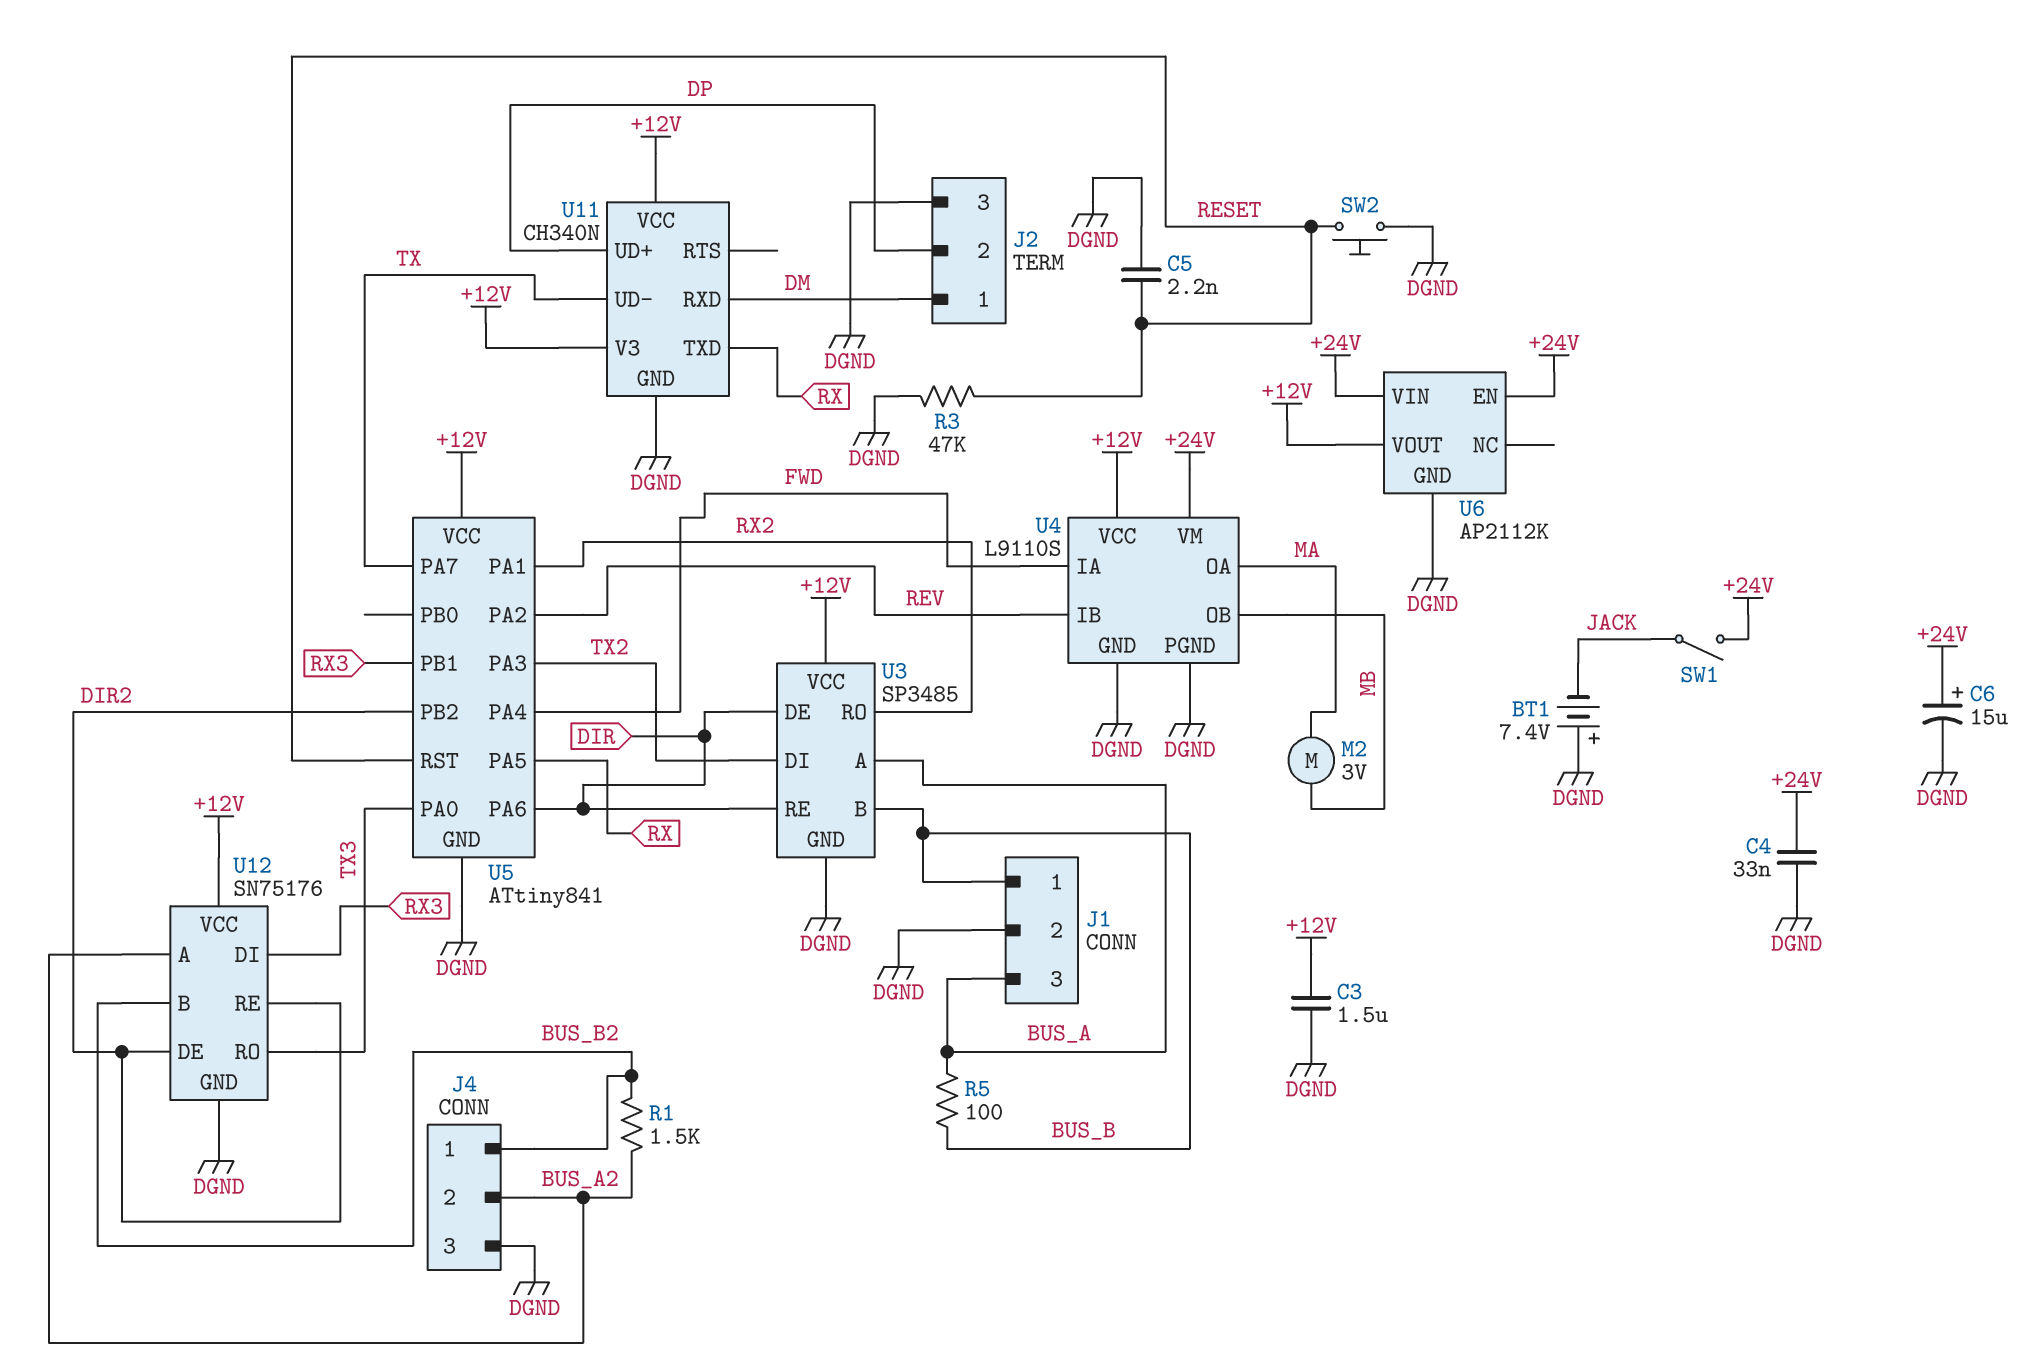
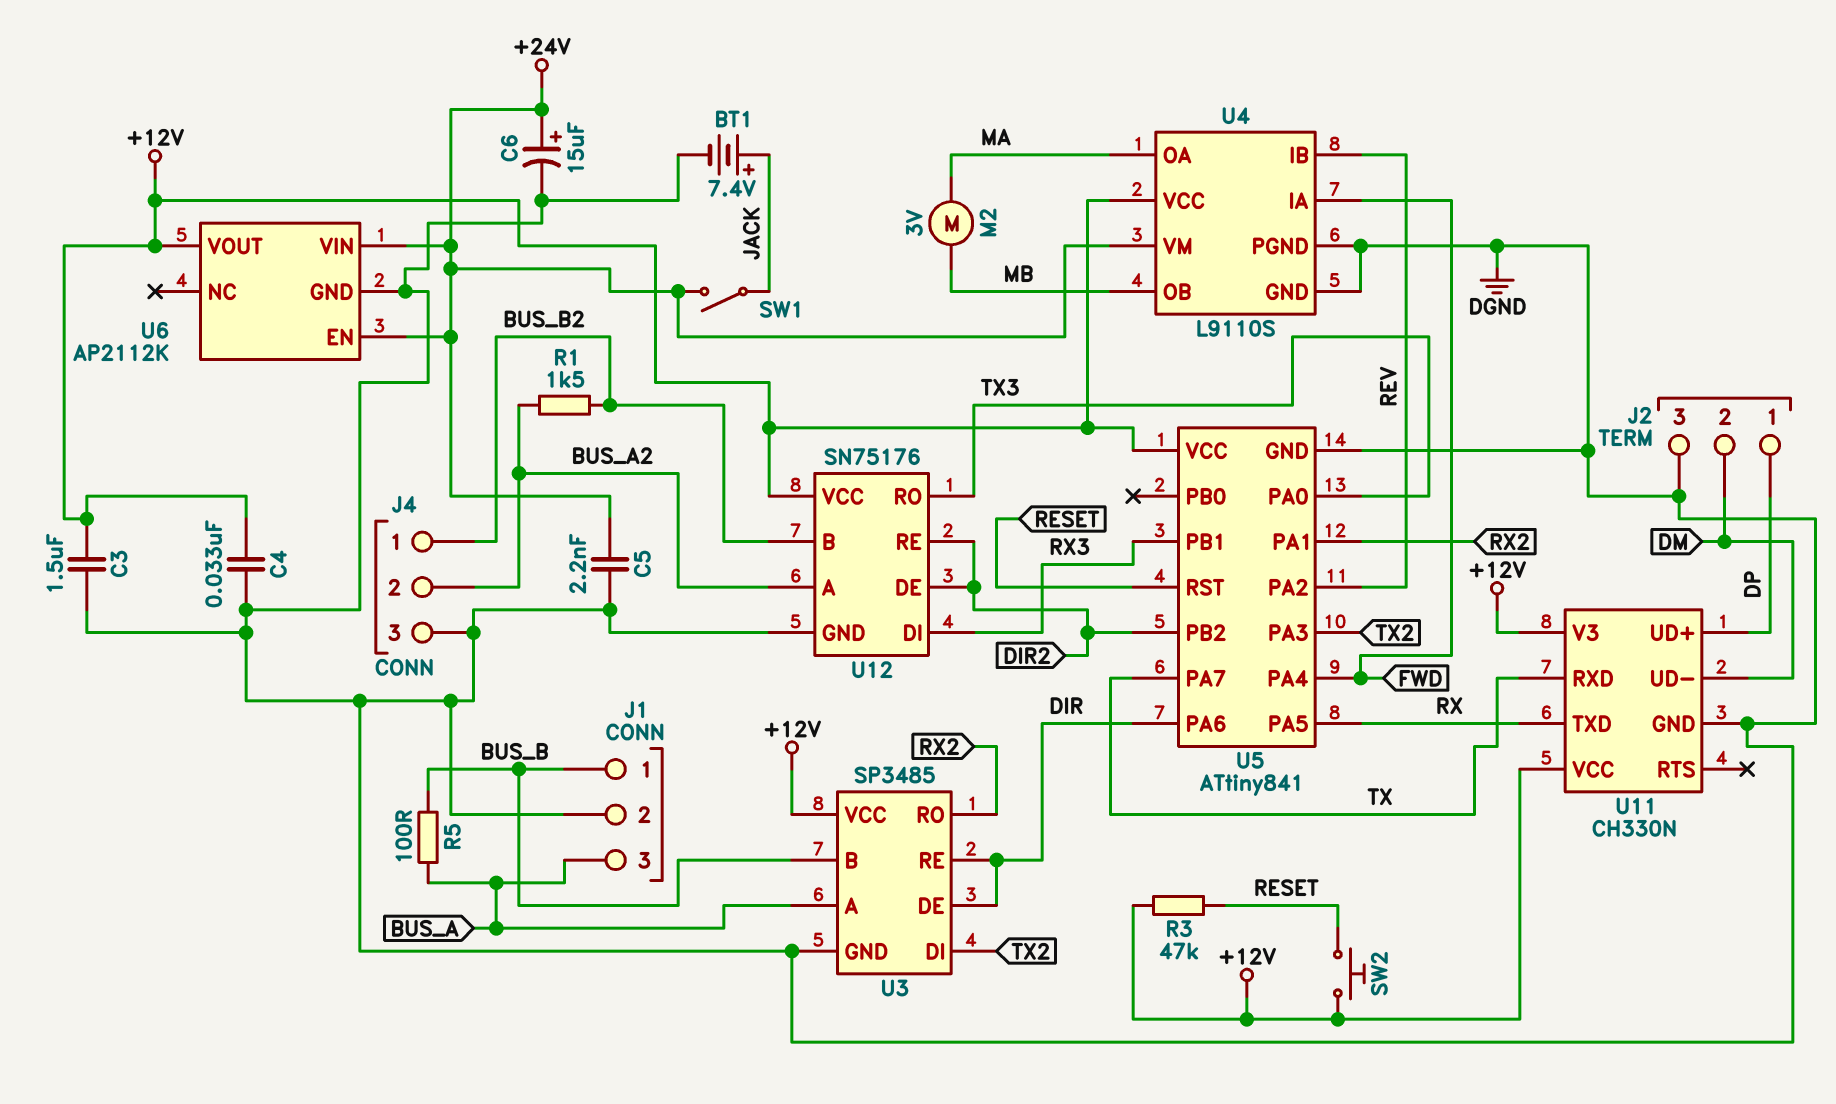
BT1: 7.4V (plus DGND, minus JACK) -> 7.4V (plus JACK, minus DGND)
C4: 33nF (+24V, DGND) -> 33nF (+12V, DGND)
C5: 2.2nF (DGND, RESET) -> 2.2nF (+24V, DGND)
J2 pin 1: DM -> DP
J2 pin 2: DP -> DM
R3: 47k (DGND, RESET) -> 47k (+12V, RESET)
SW2: button (DGND, RESET) -> button (+12V, RESET)
U11: CH340N -> CH330N
U11 pin RXD: DM -> TX
U11 pin UD-: TX -> DM

